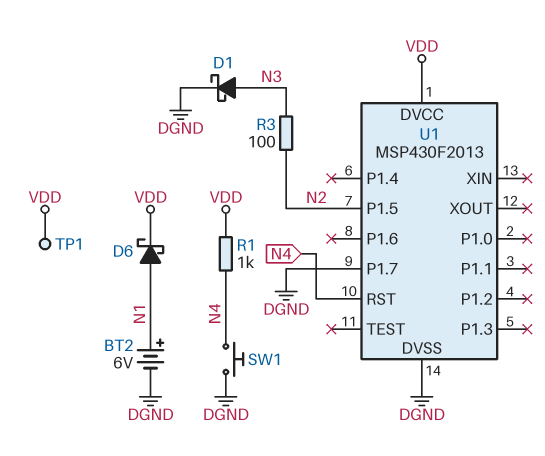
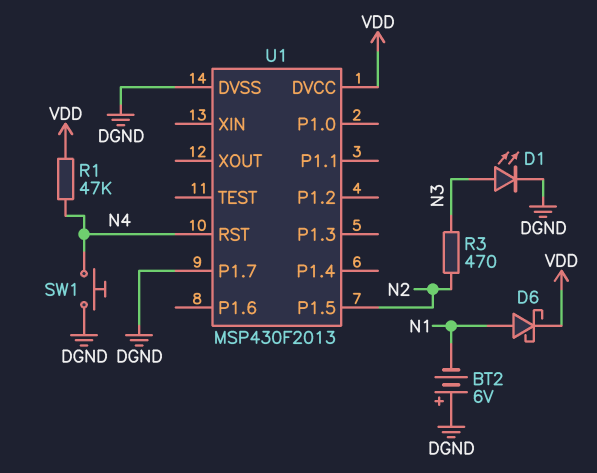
BT2: 6V (plus N1, minus DGND) -> 6V (plus DGND, minus N1)
D1: schottky (A N3, K DGND) -> LED (A N3, K DGND)
R1: 1k (N4, VDD) -> 47k (N4, VDD)
R3: 100 (N2, N3) -> 470 (N2, N3)
TP1: test point (VDD) -> none

